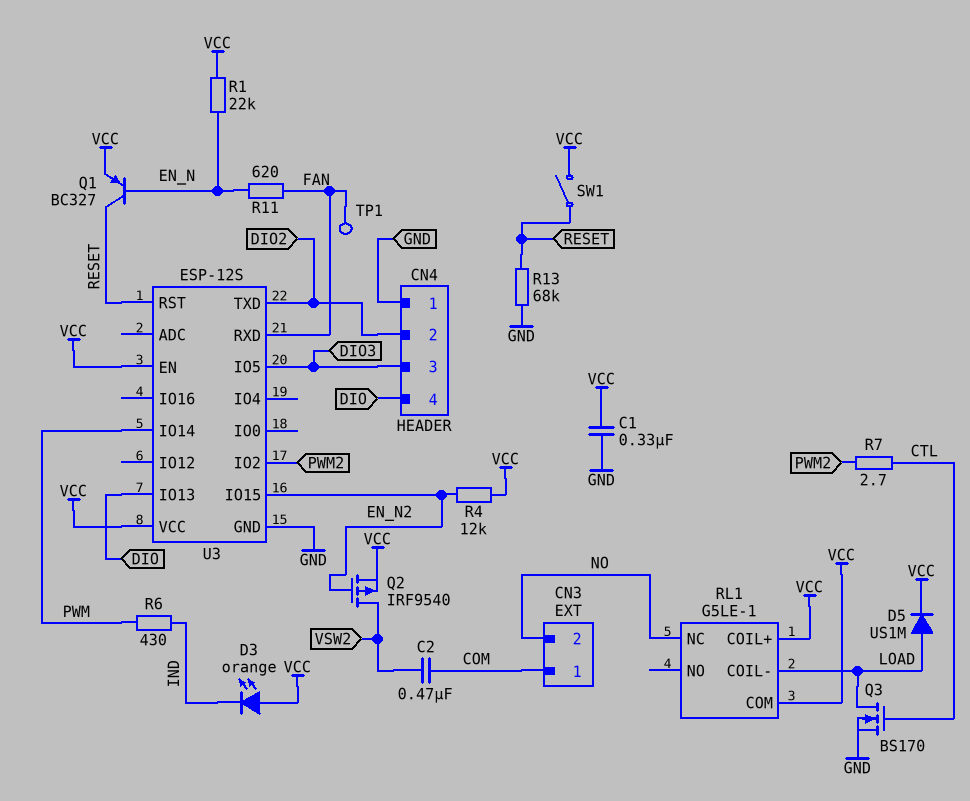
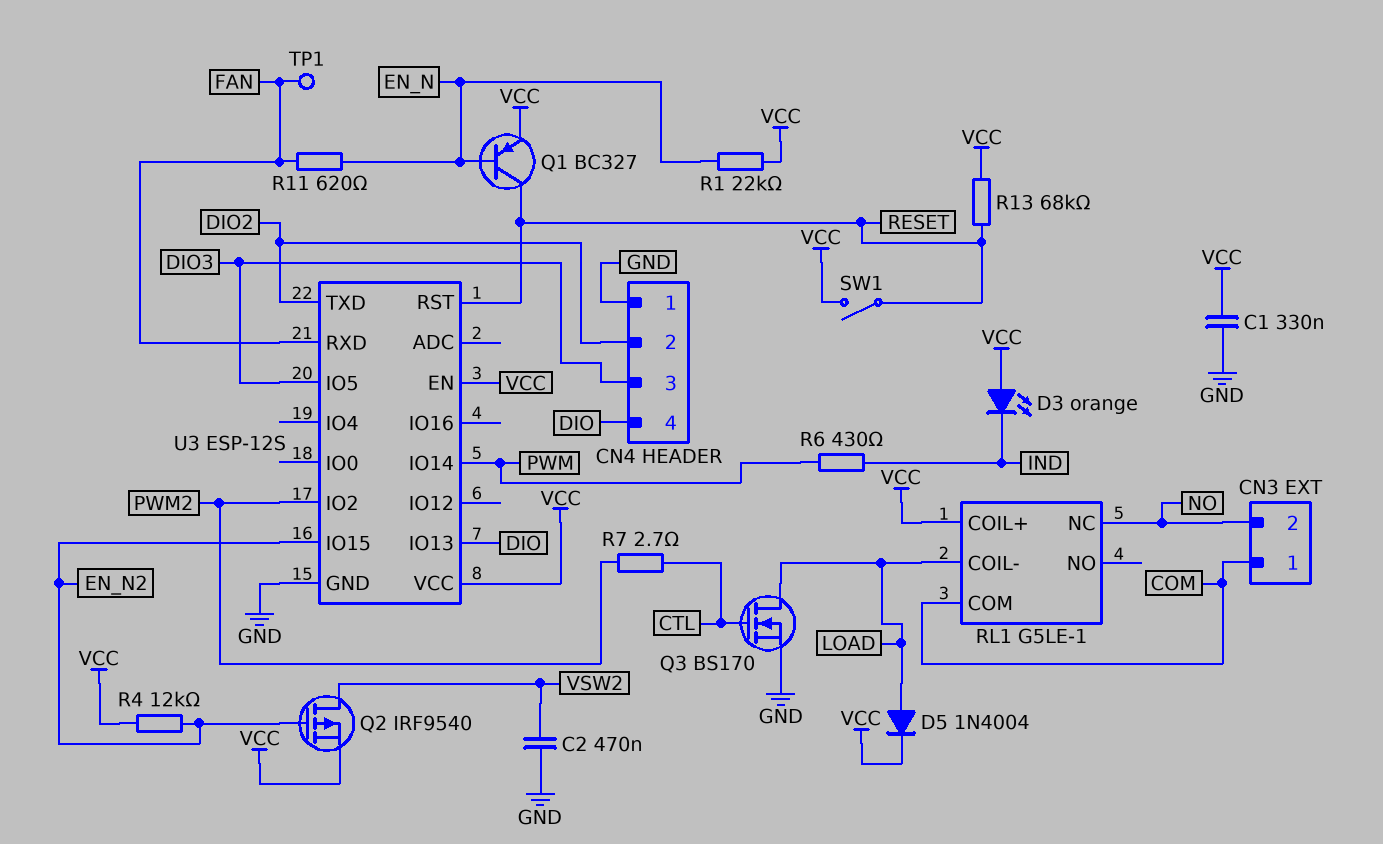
C2: 470nF (COM, VSW2) -> 470nF (GND, VSW2)
D5: diode US1M (A LOAD, K VCC) -> diode 1N4004 (A LOAD, K VCC)
R13: 68k (GND, RESET) -> 68k (RESET, VCC)
RL1 pin COM: VCC -> COM

